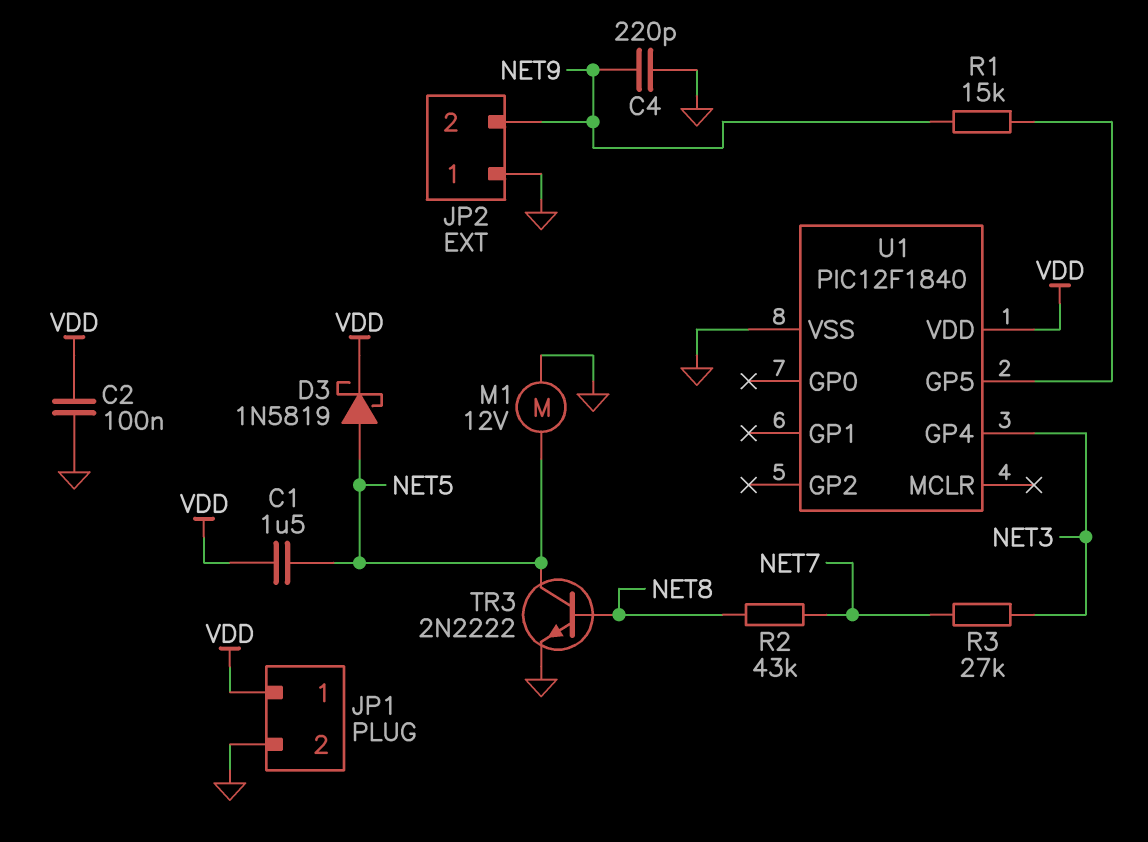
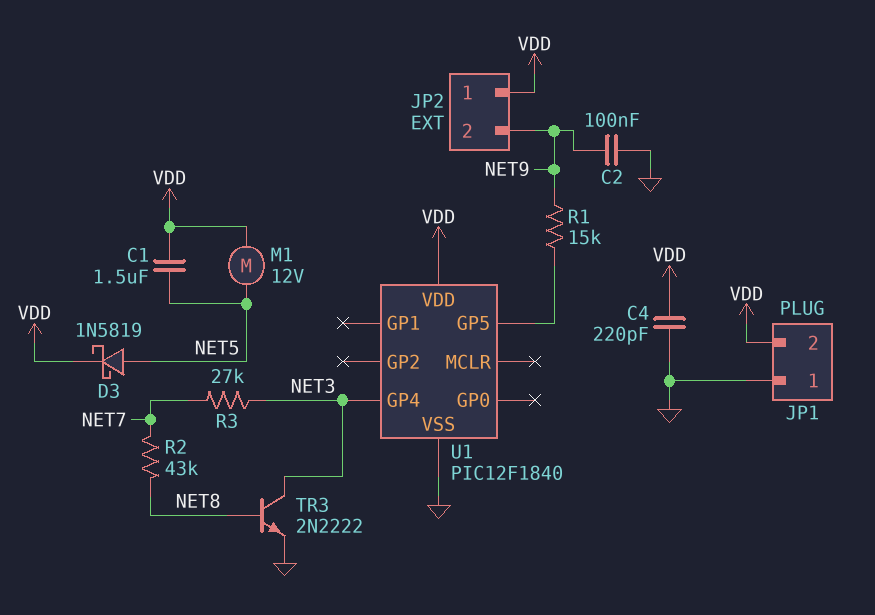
C2: 100nF (GND, VDD) -> 100nF (GND, NET9)
C4: 220pF (GND, NET9) -> 220pF (GND, VDD)
JP1 pin 1: VDD -> GND
JP1 pin 2: GND -> VDD
JP2 pin 1: GND -> VDD
M1: motor 12V (GND, NET5) -> motor 12V (NET5, VDD)
TR3: NPN 2N2222 (B NET8, C NET5, E GND) -> NPN 2N2222 (B NET8, C NET3, E GND)

